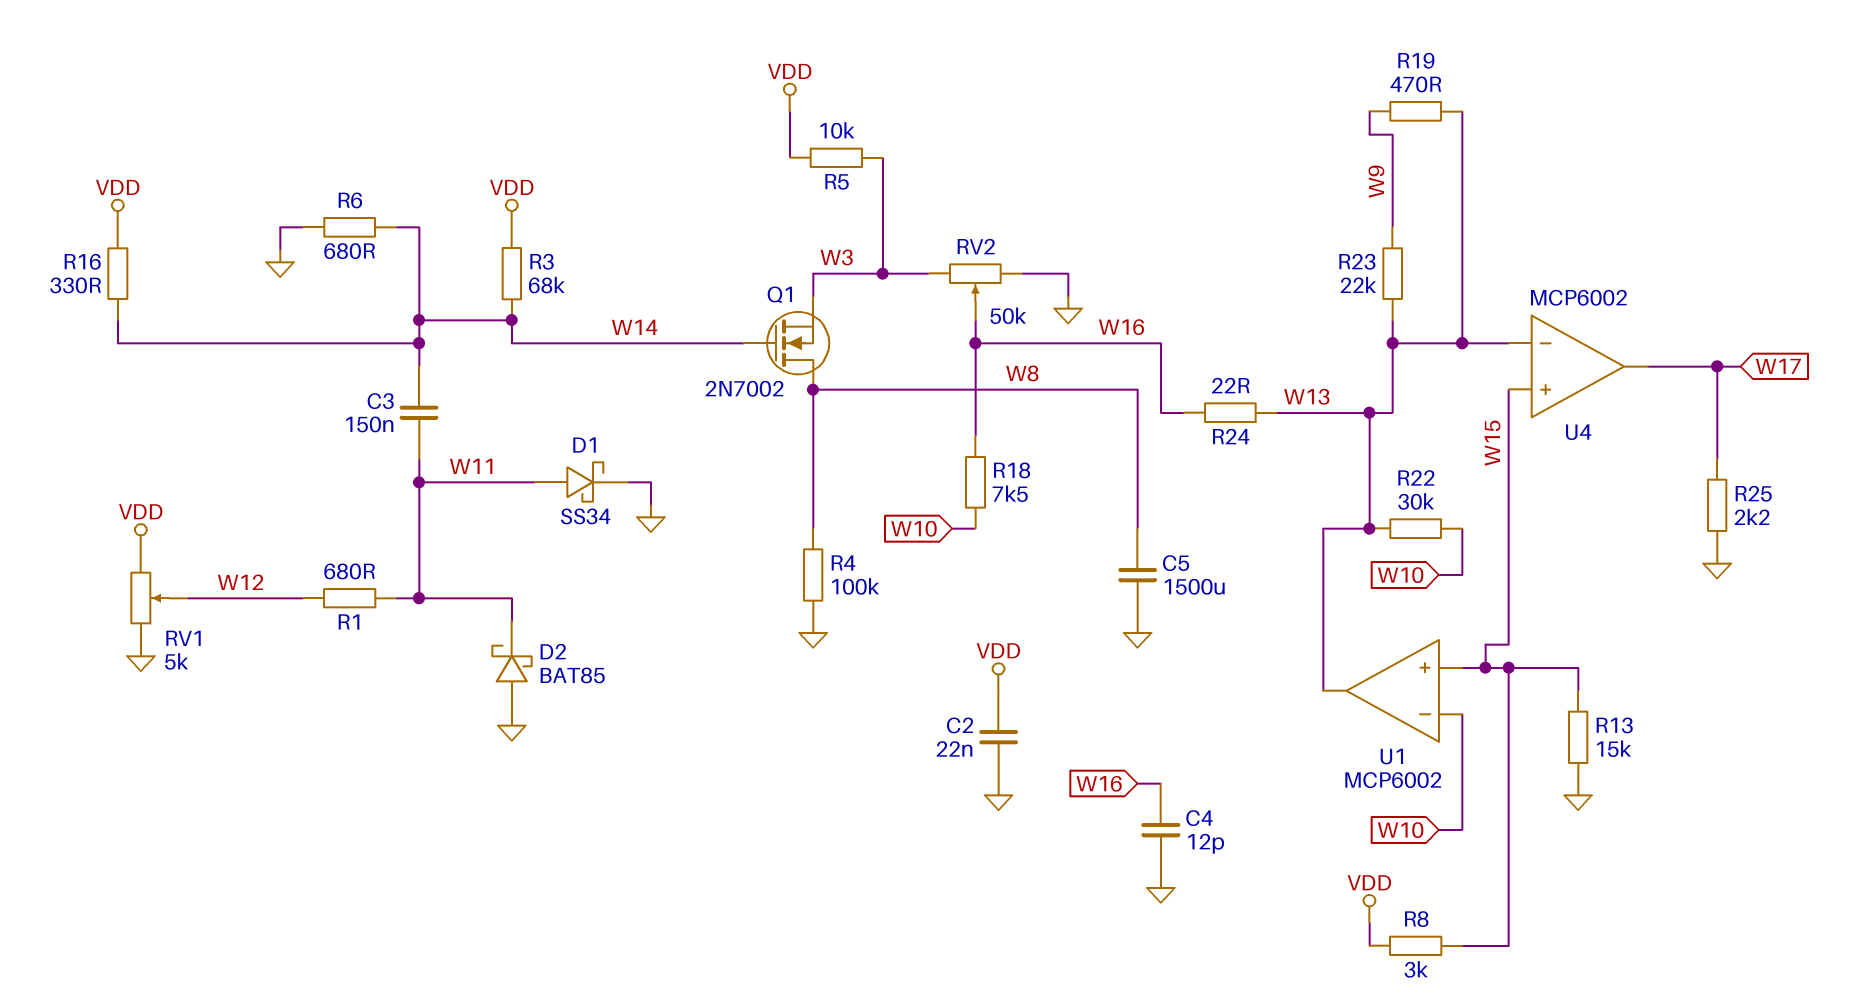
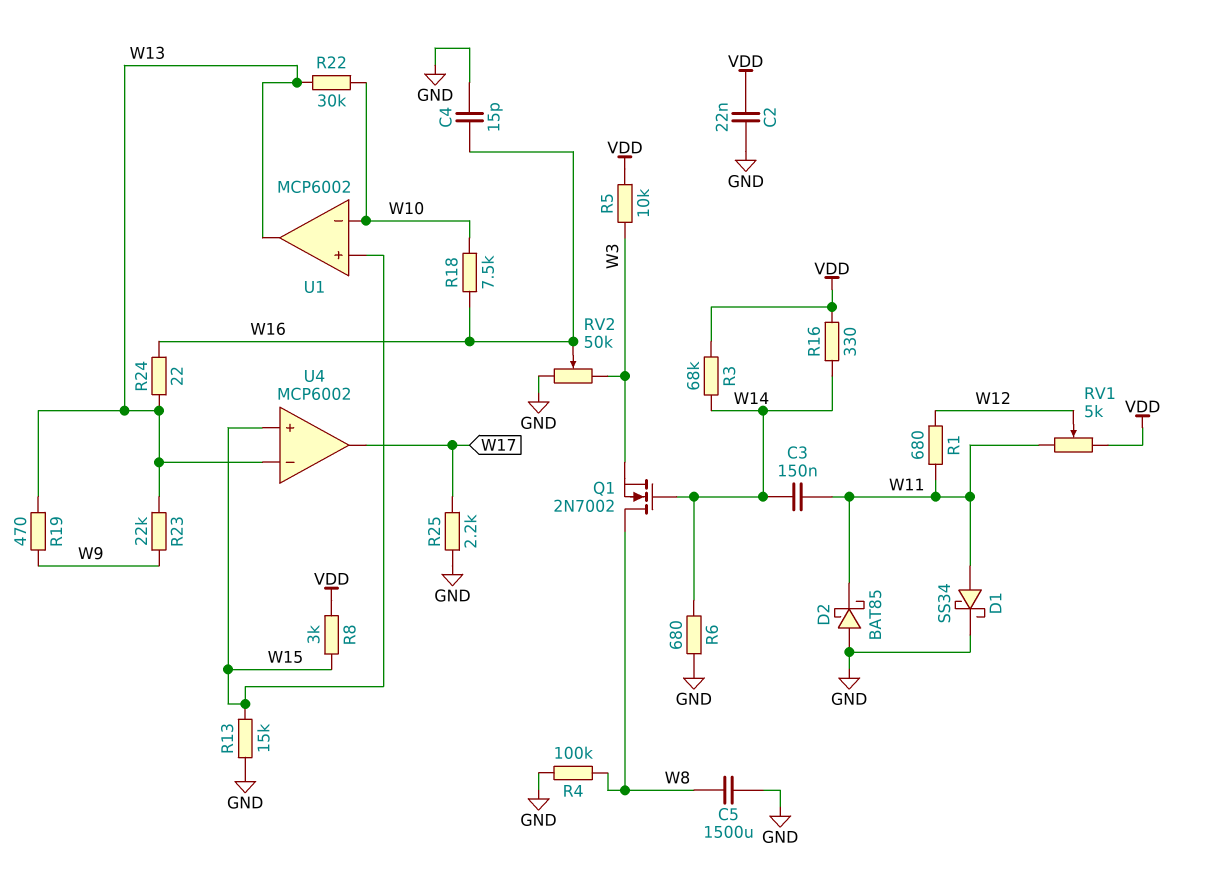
C4: 12pF (GND, W16) -> 15pF (GND, W16)
RV1: 5k (GND, VDD, wiper W12) -> 5k (VDD, W11, wiper W12)

